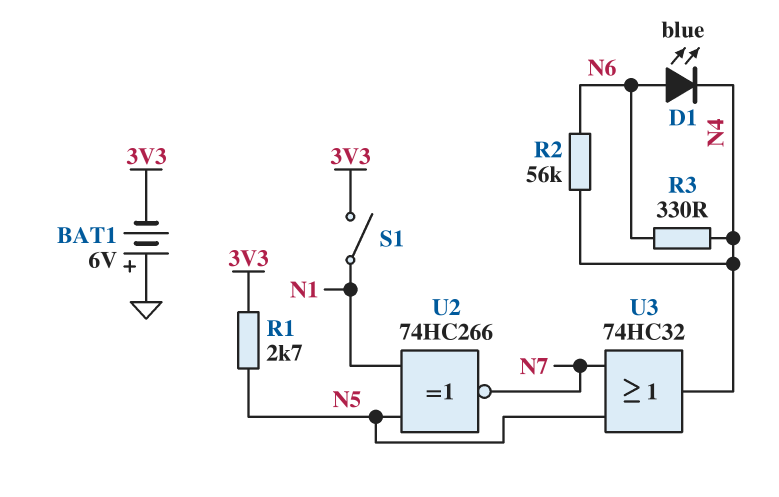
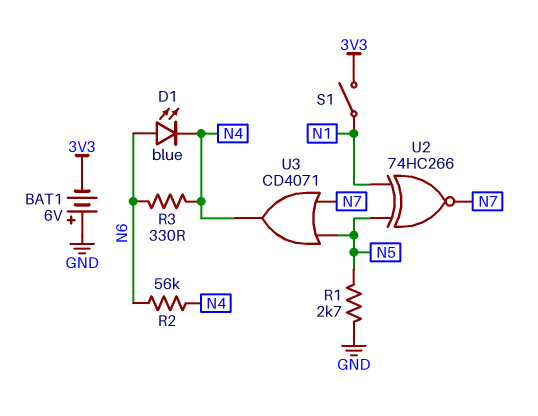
R1: 2.7k (3V3, N5) -> 2.7k (GND, N5)
U3: OR 74HC32 (in N5, in N7, out N4) -> OR CD4071 (in N5, in N7, out N4)

